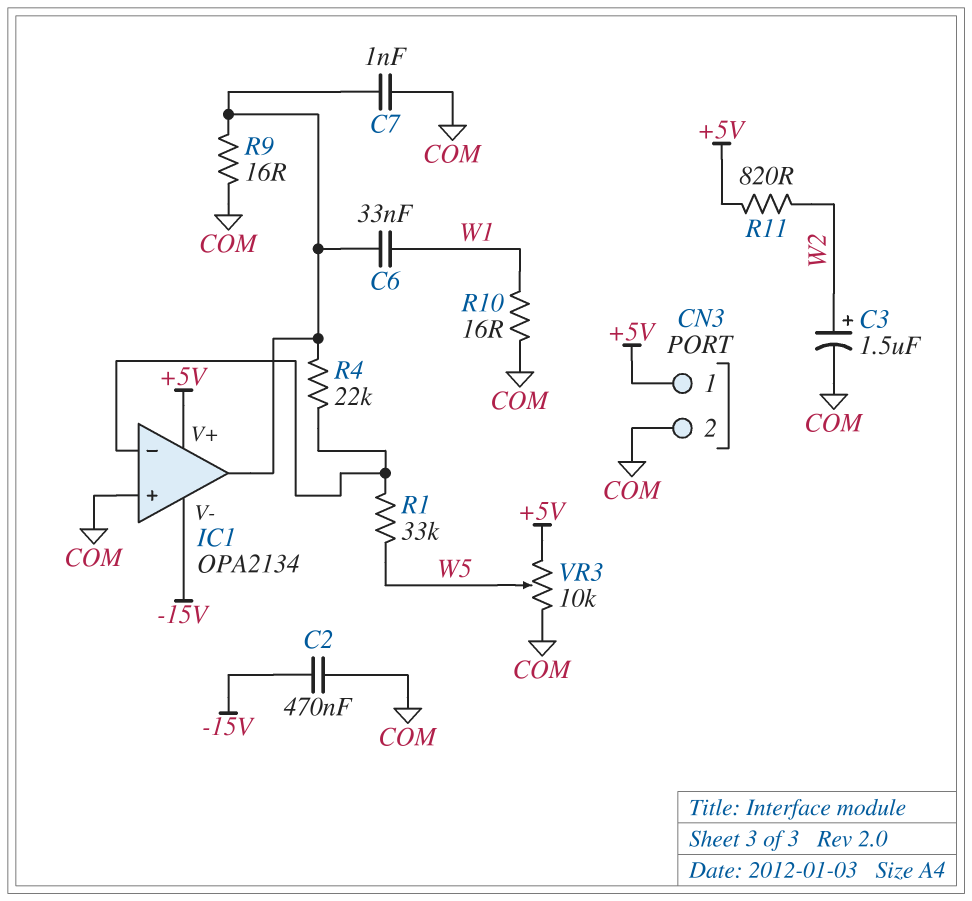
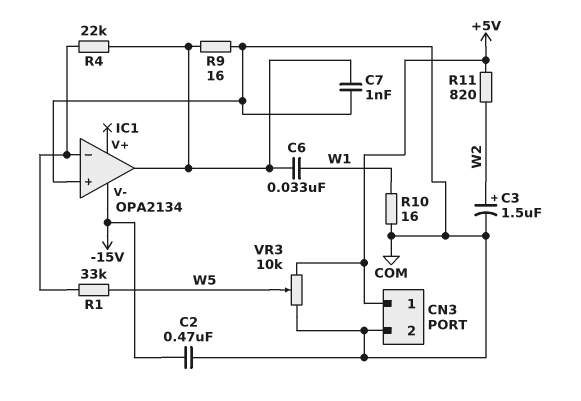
IC1 pin V+: +5V -> none

